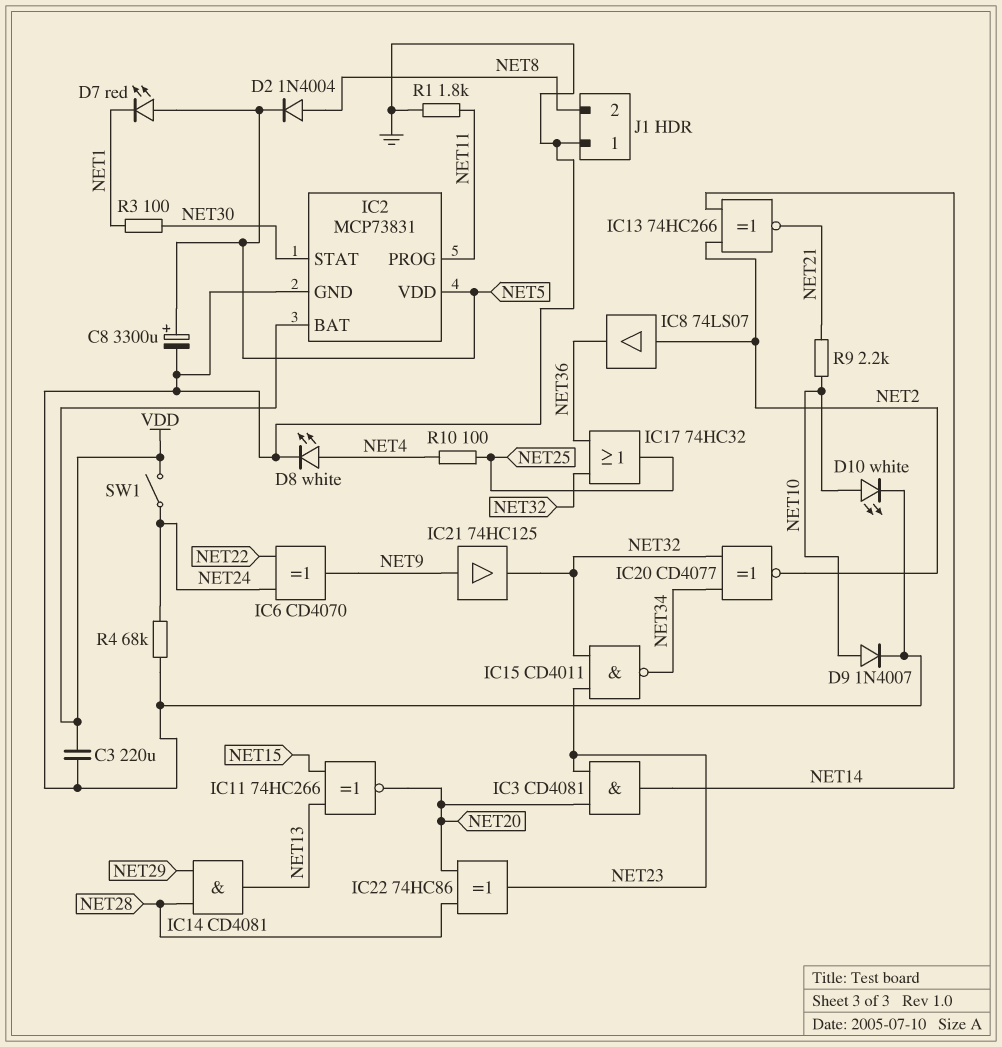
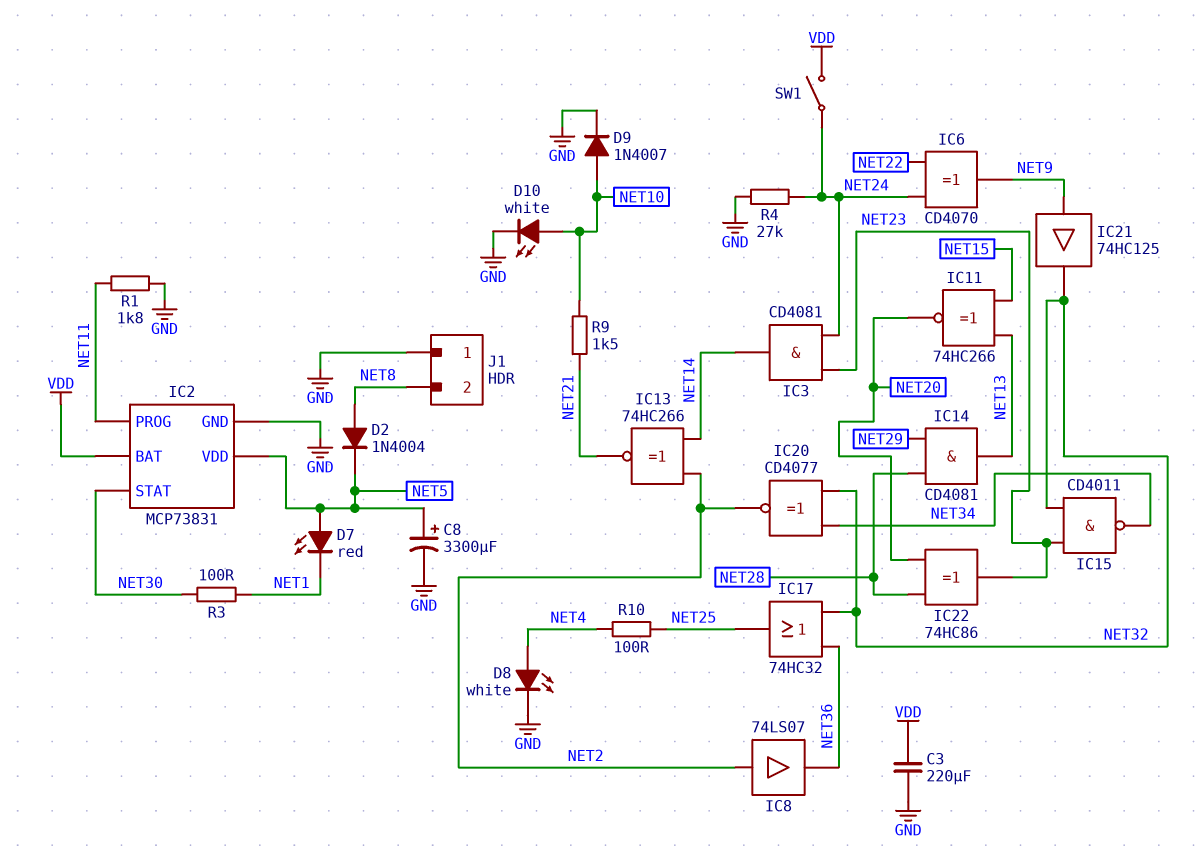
IC3: AND CD4081 (in NET20, in NET23, out NET14) -> AND CD4081 (in NET23, in NET24, out NET14)
R4: 68k (GND, NET24) -> 27k (GND, NET24)
R9: 2.2k (NET10, NET21) -> 1.5k (NET10, NET21)

